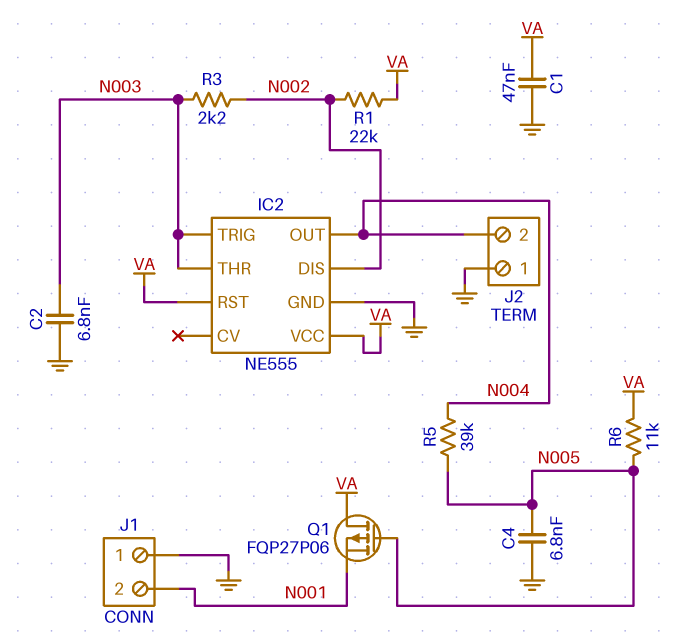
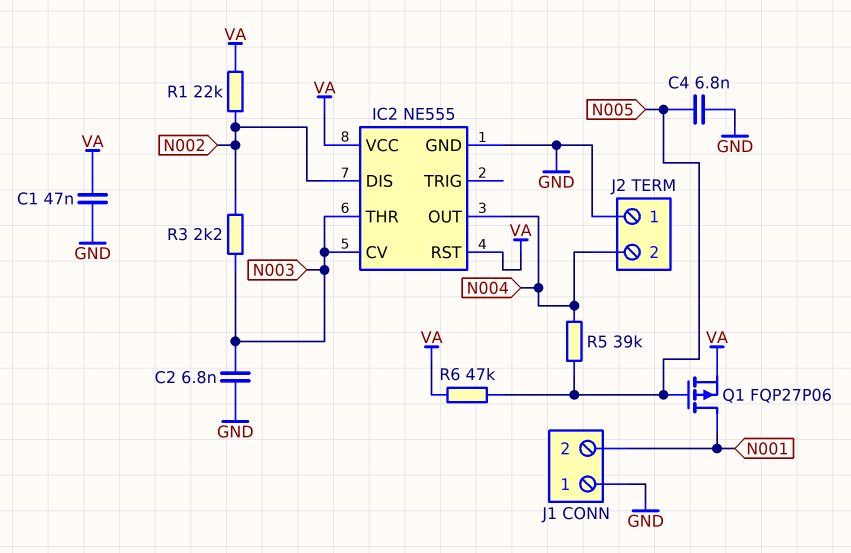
IC2 pin CV: none -> N003
IC2 pin TRIG: N003 -> none
Q1: PMOS FQP27P06 (G N005, D VA, S N001) -> PMOS FQP27P06 (G N005, D N001, S VA)
R6: 11k (N005, VA) -> 47k (N005, VA)

